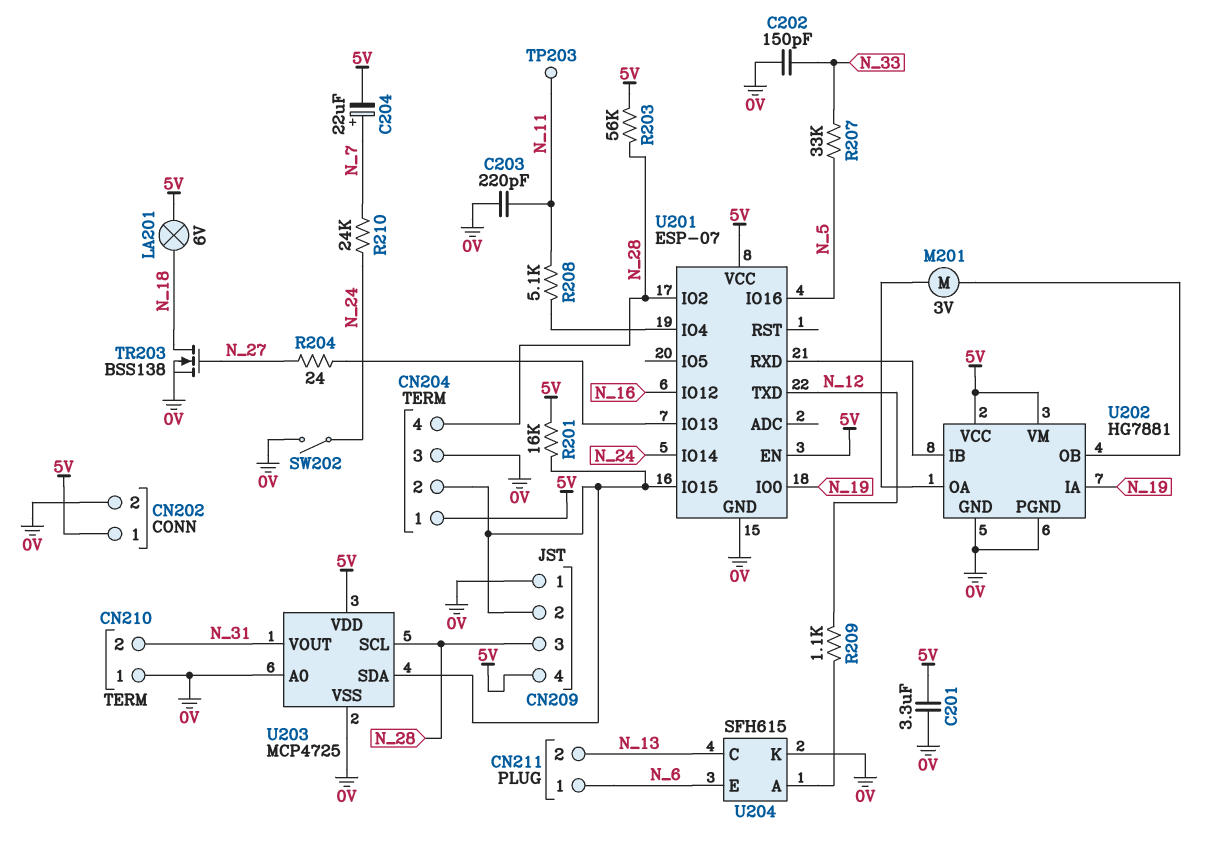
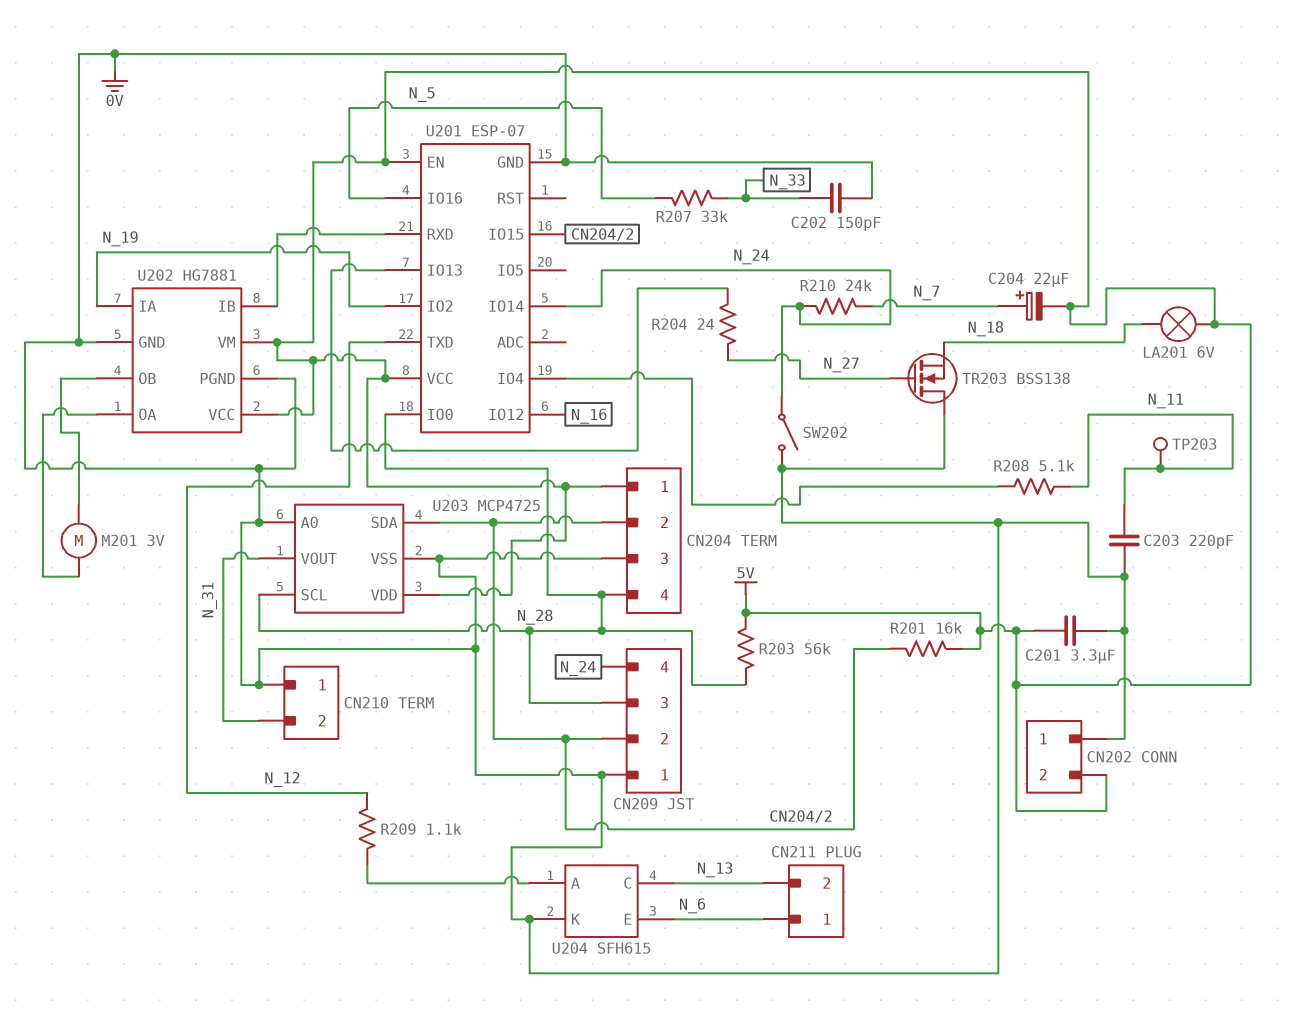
CN202 pin 1: 5V -> 0V
CN202 pin 2: 0V -> 5V
CN209 pin 4: 5V -> N_24
TR203: NMOS BSS138 (G N_27, D N_18, S 0V) -> NMOS BSS138 (G N_27, D 0V, S N_18)
U201 pin IO0: N_19 -> N_28
U201 pin IO2: N_28 -> N_19

